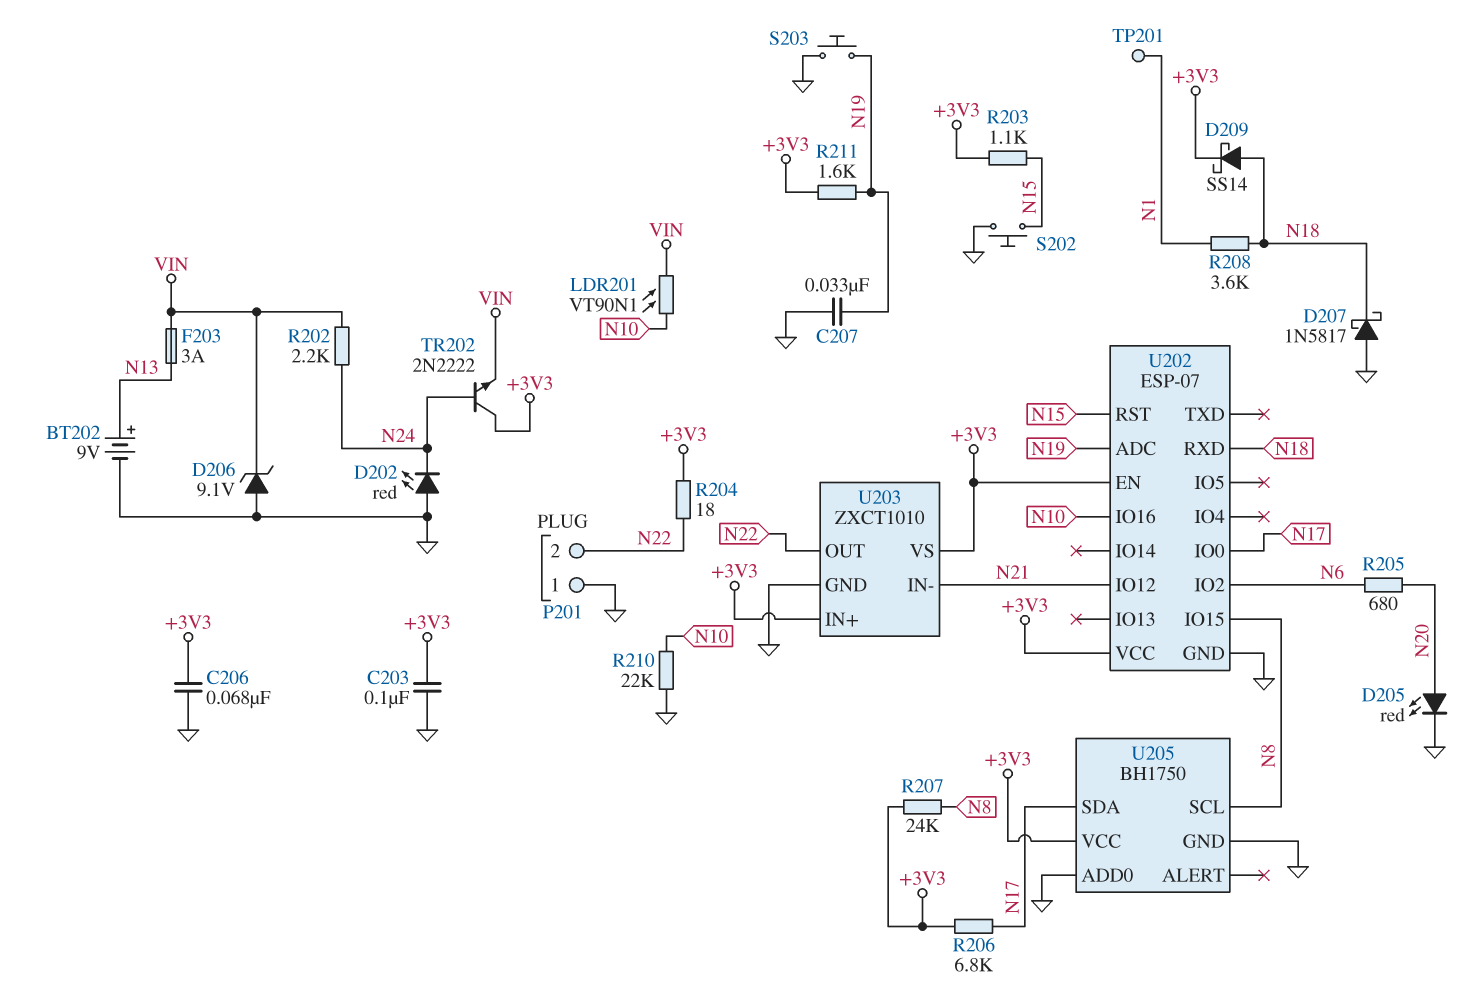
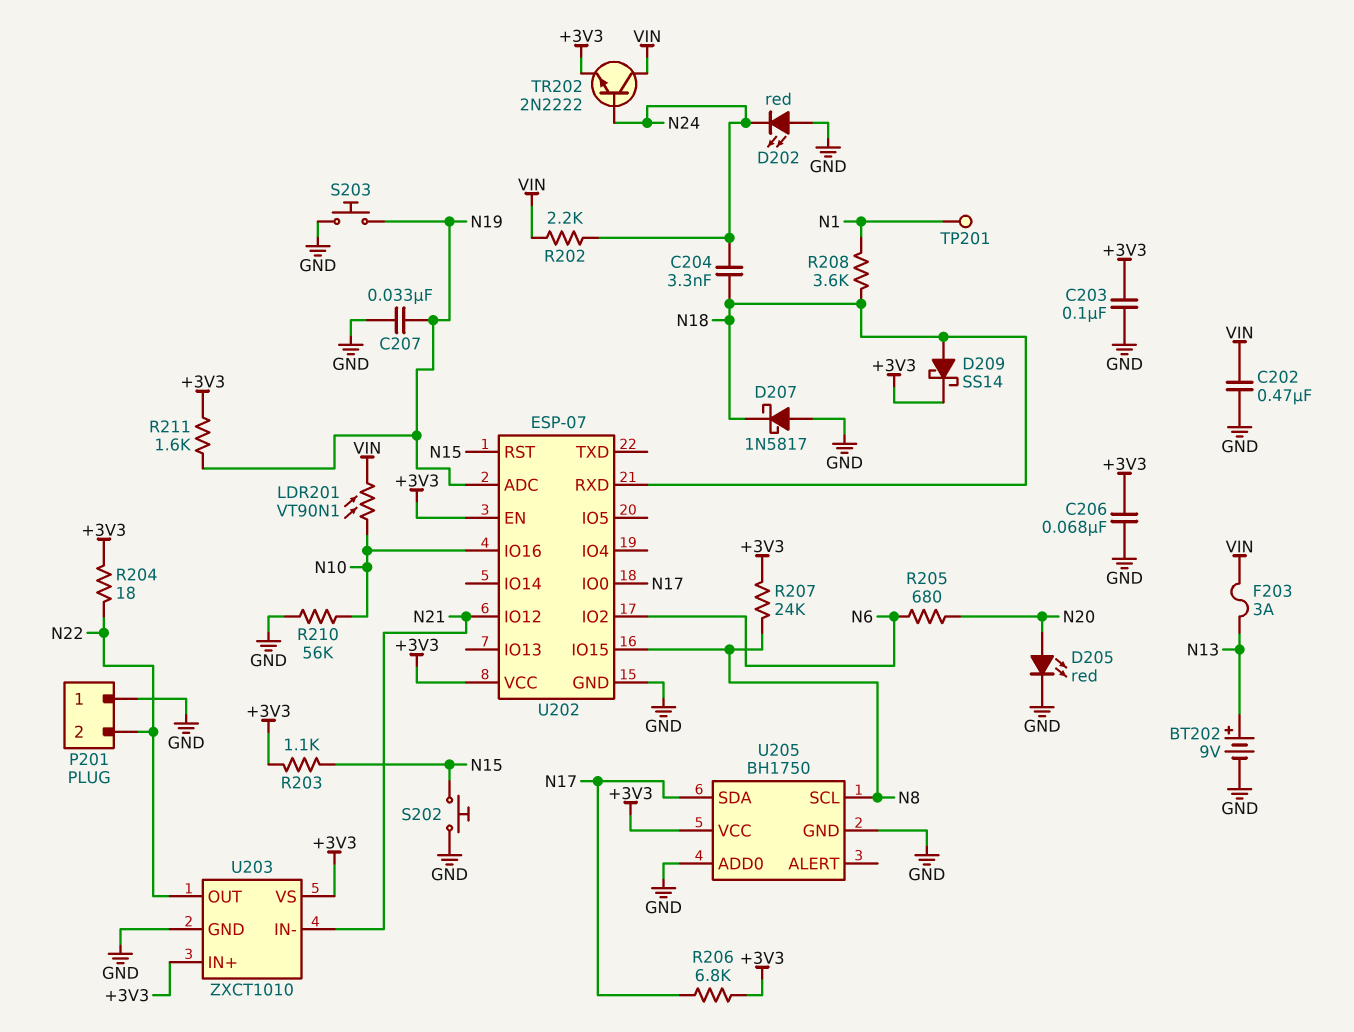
C202: none -> 470nF (GND, VIN)
C204: none -> 3.3nF (N18, N24)
D206: zener 9.1V (A GND, K VIN) -> none
R210: 22k (GND, N10) -> 56k (GND, N10)
TR202: NPN 2N2222 (B N24, C +3V3, E VIN) -> NPN 2N2222 (B N24, C VIN, E +3V3)

